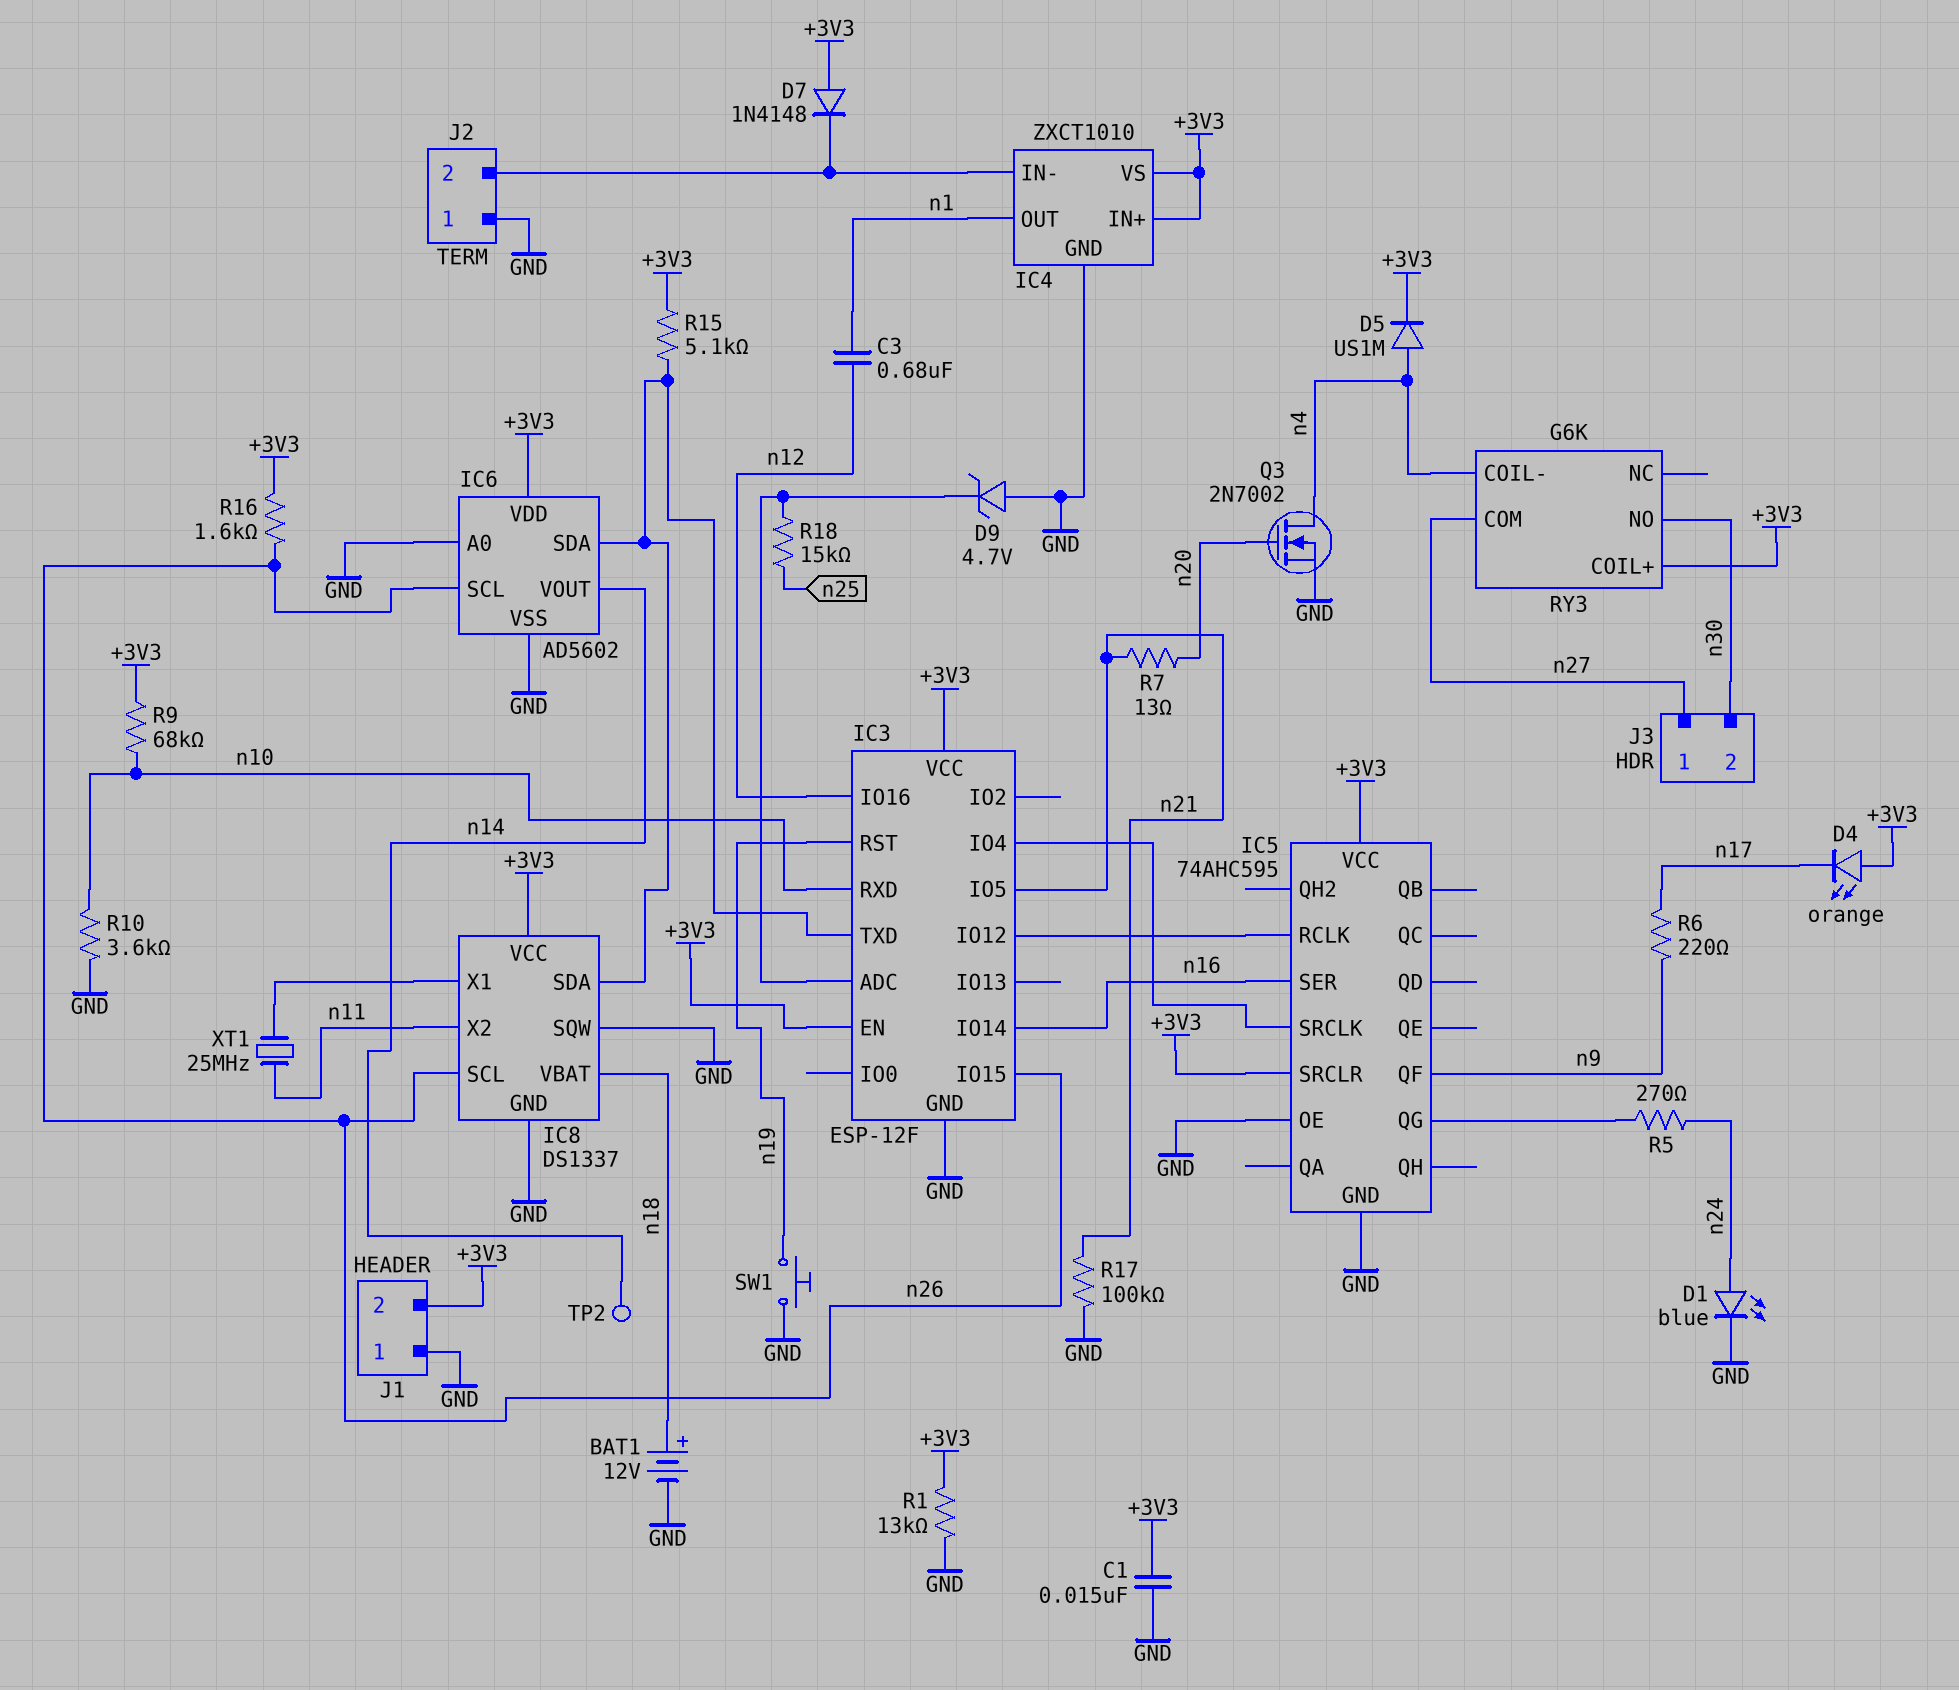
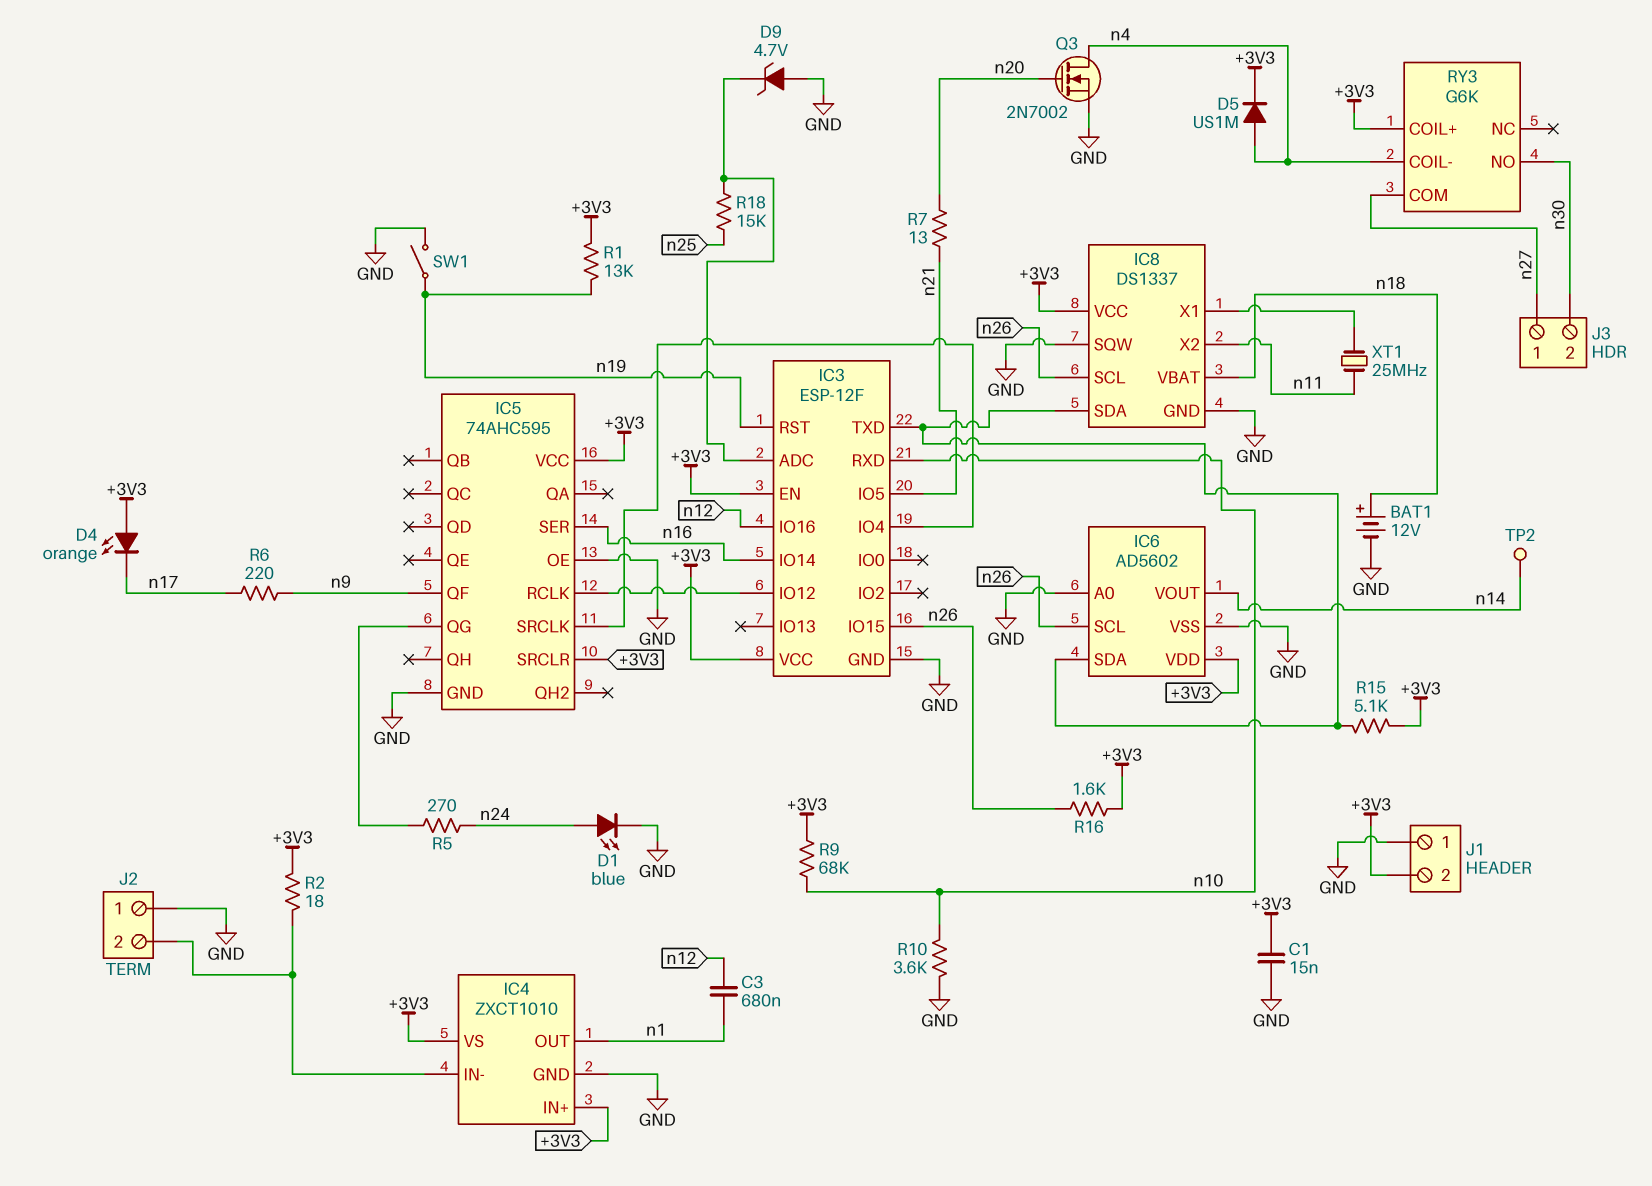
D7: diode 1N4148 (A +3V3, K IC4/IN-) -> none
R1: 13k (+3V3, GND) -> 13k (+3V3, n19)
R2: none -> 18 (+3V3, IC4/IN-)
R17: 100k (GND, n21) -> none
SW1: button (GND, n19) -> switch (GND, n19)

